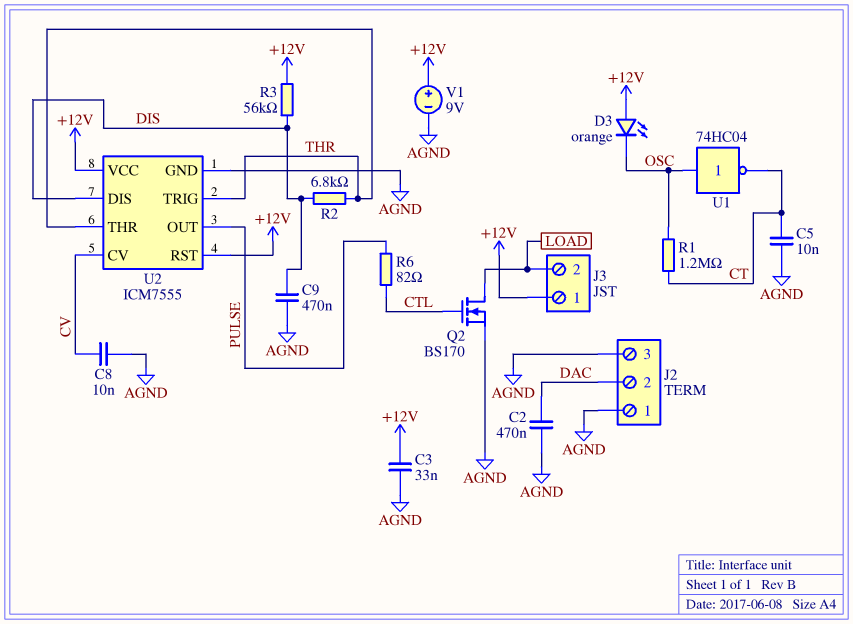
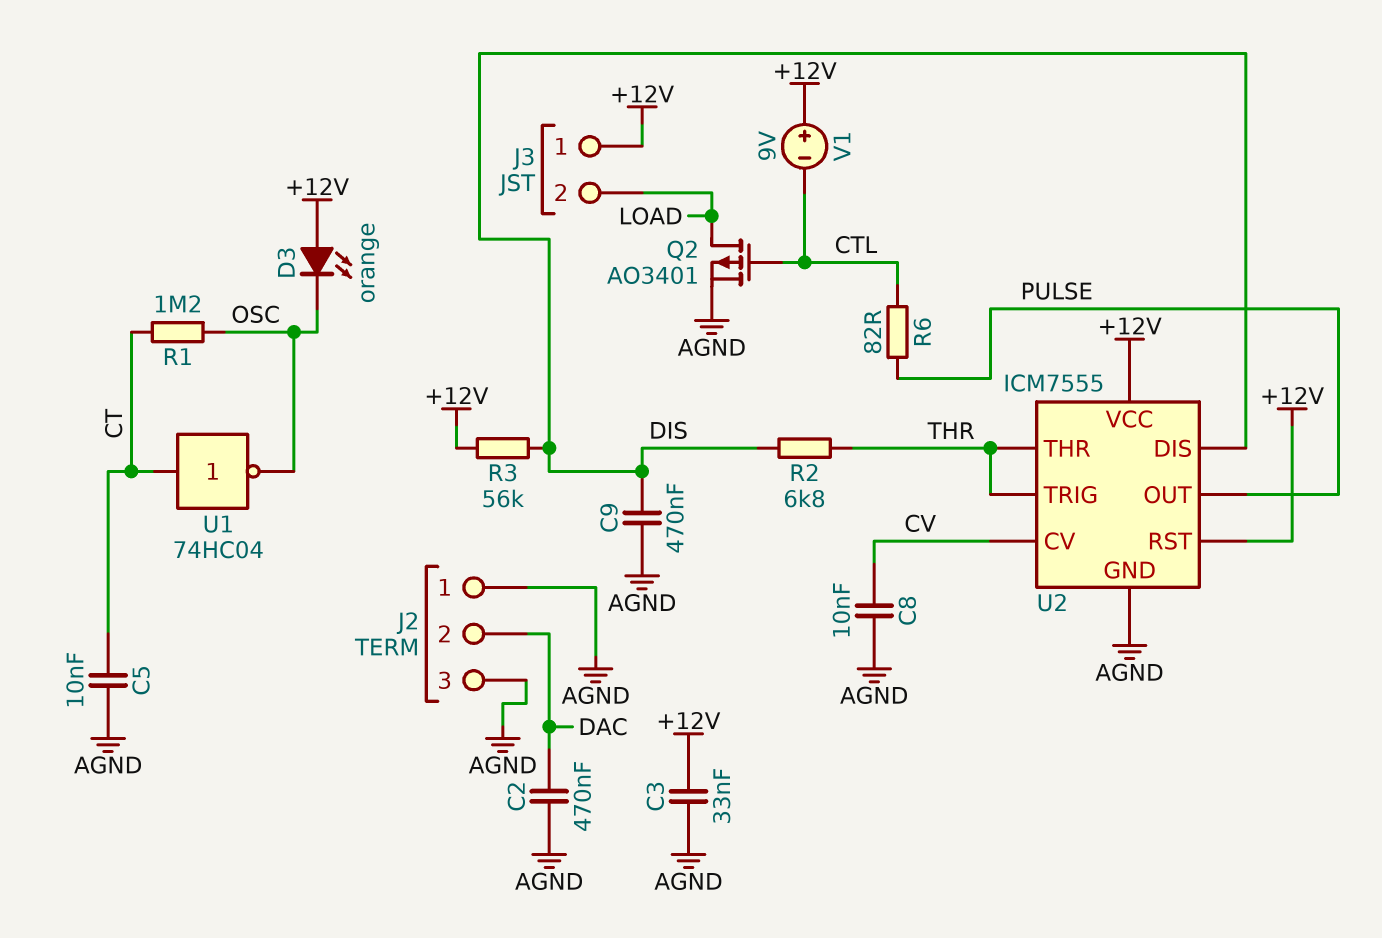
Q2: NMOS BS170 (G CTL, D LOAD, S AGND) -> PMOS AO3401 (G CTL, D LOAD, S AGND)
U1: NOT 74HC04 (in OSC, out CT) -> NOT 74HC04 (in CT, out OSC)
V1: 9V (plus +12V, minus AGND) -> 9V (plus +12V, minus CTL)

